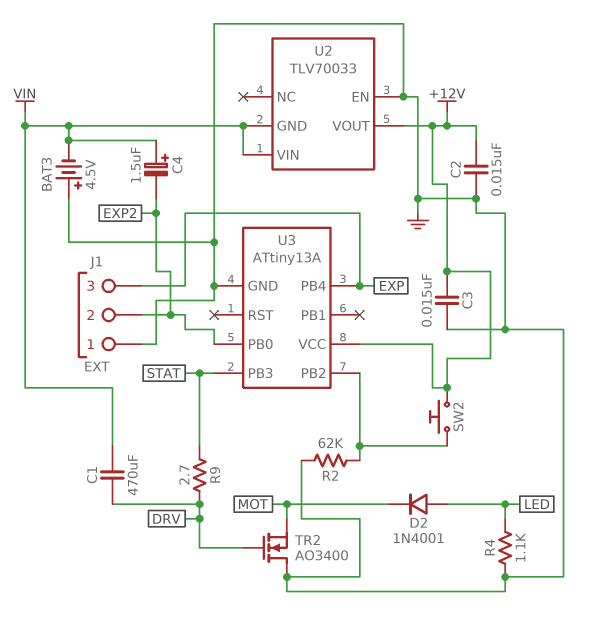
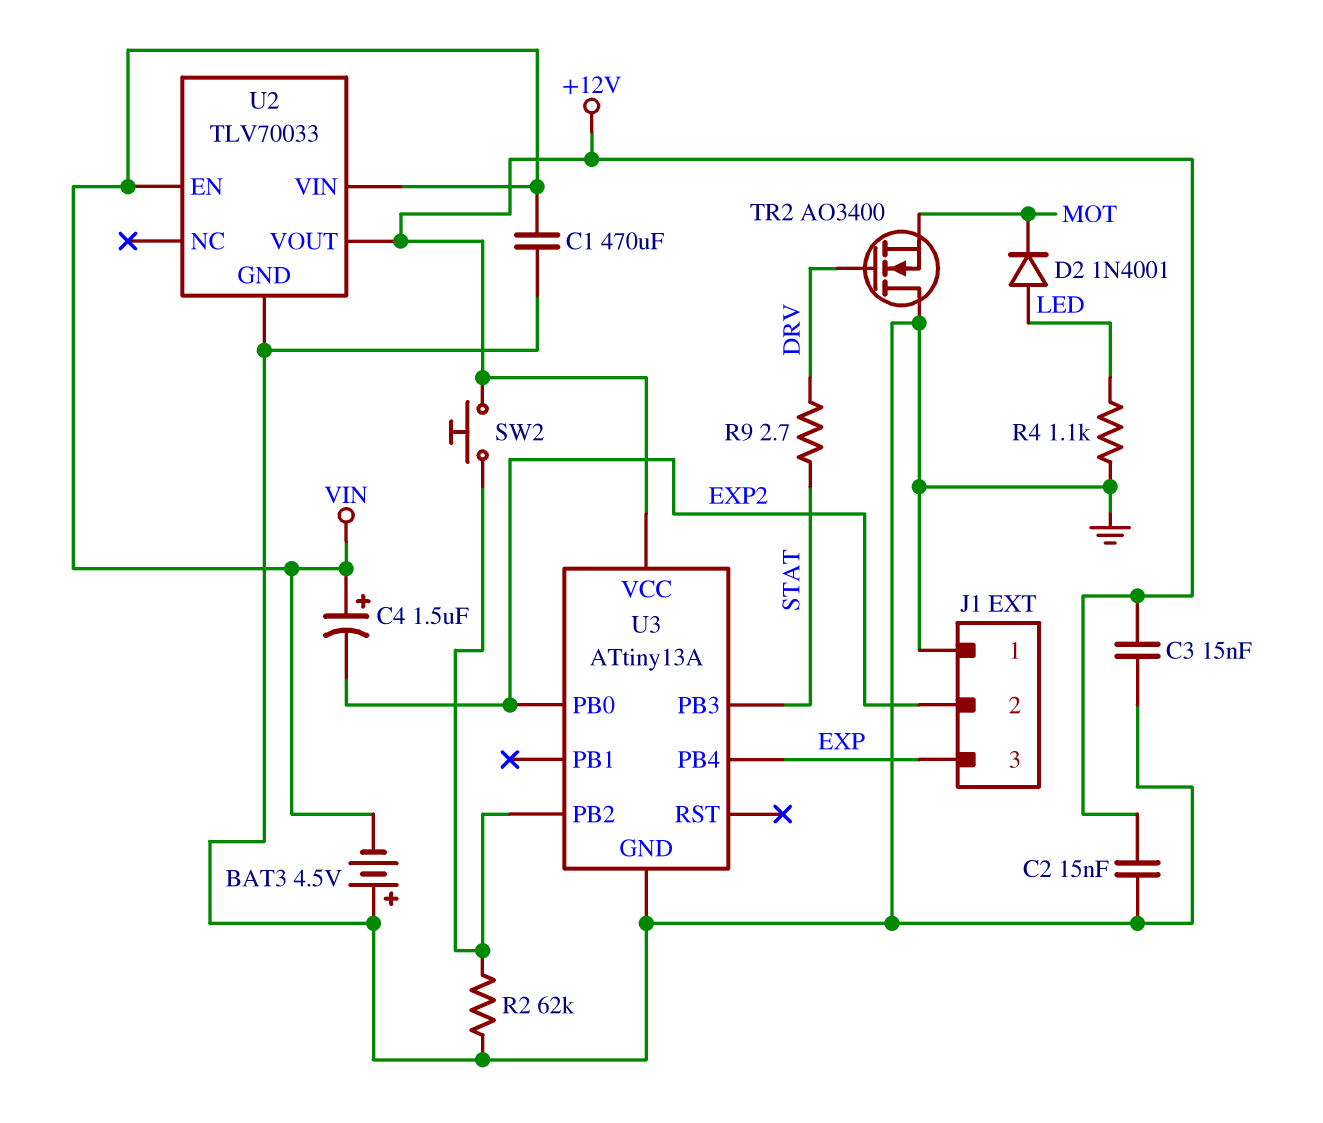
C1: 470uF (DRV, VIN) -> 470uF (GND, VIN)
U2 pin EN: GND -> VIN
U2 pin GND: VIN -> GND

